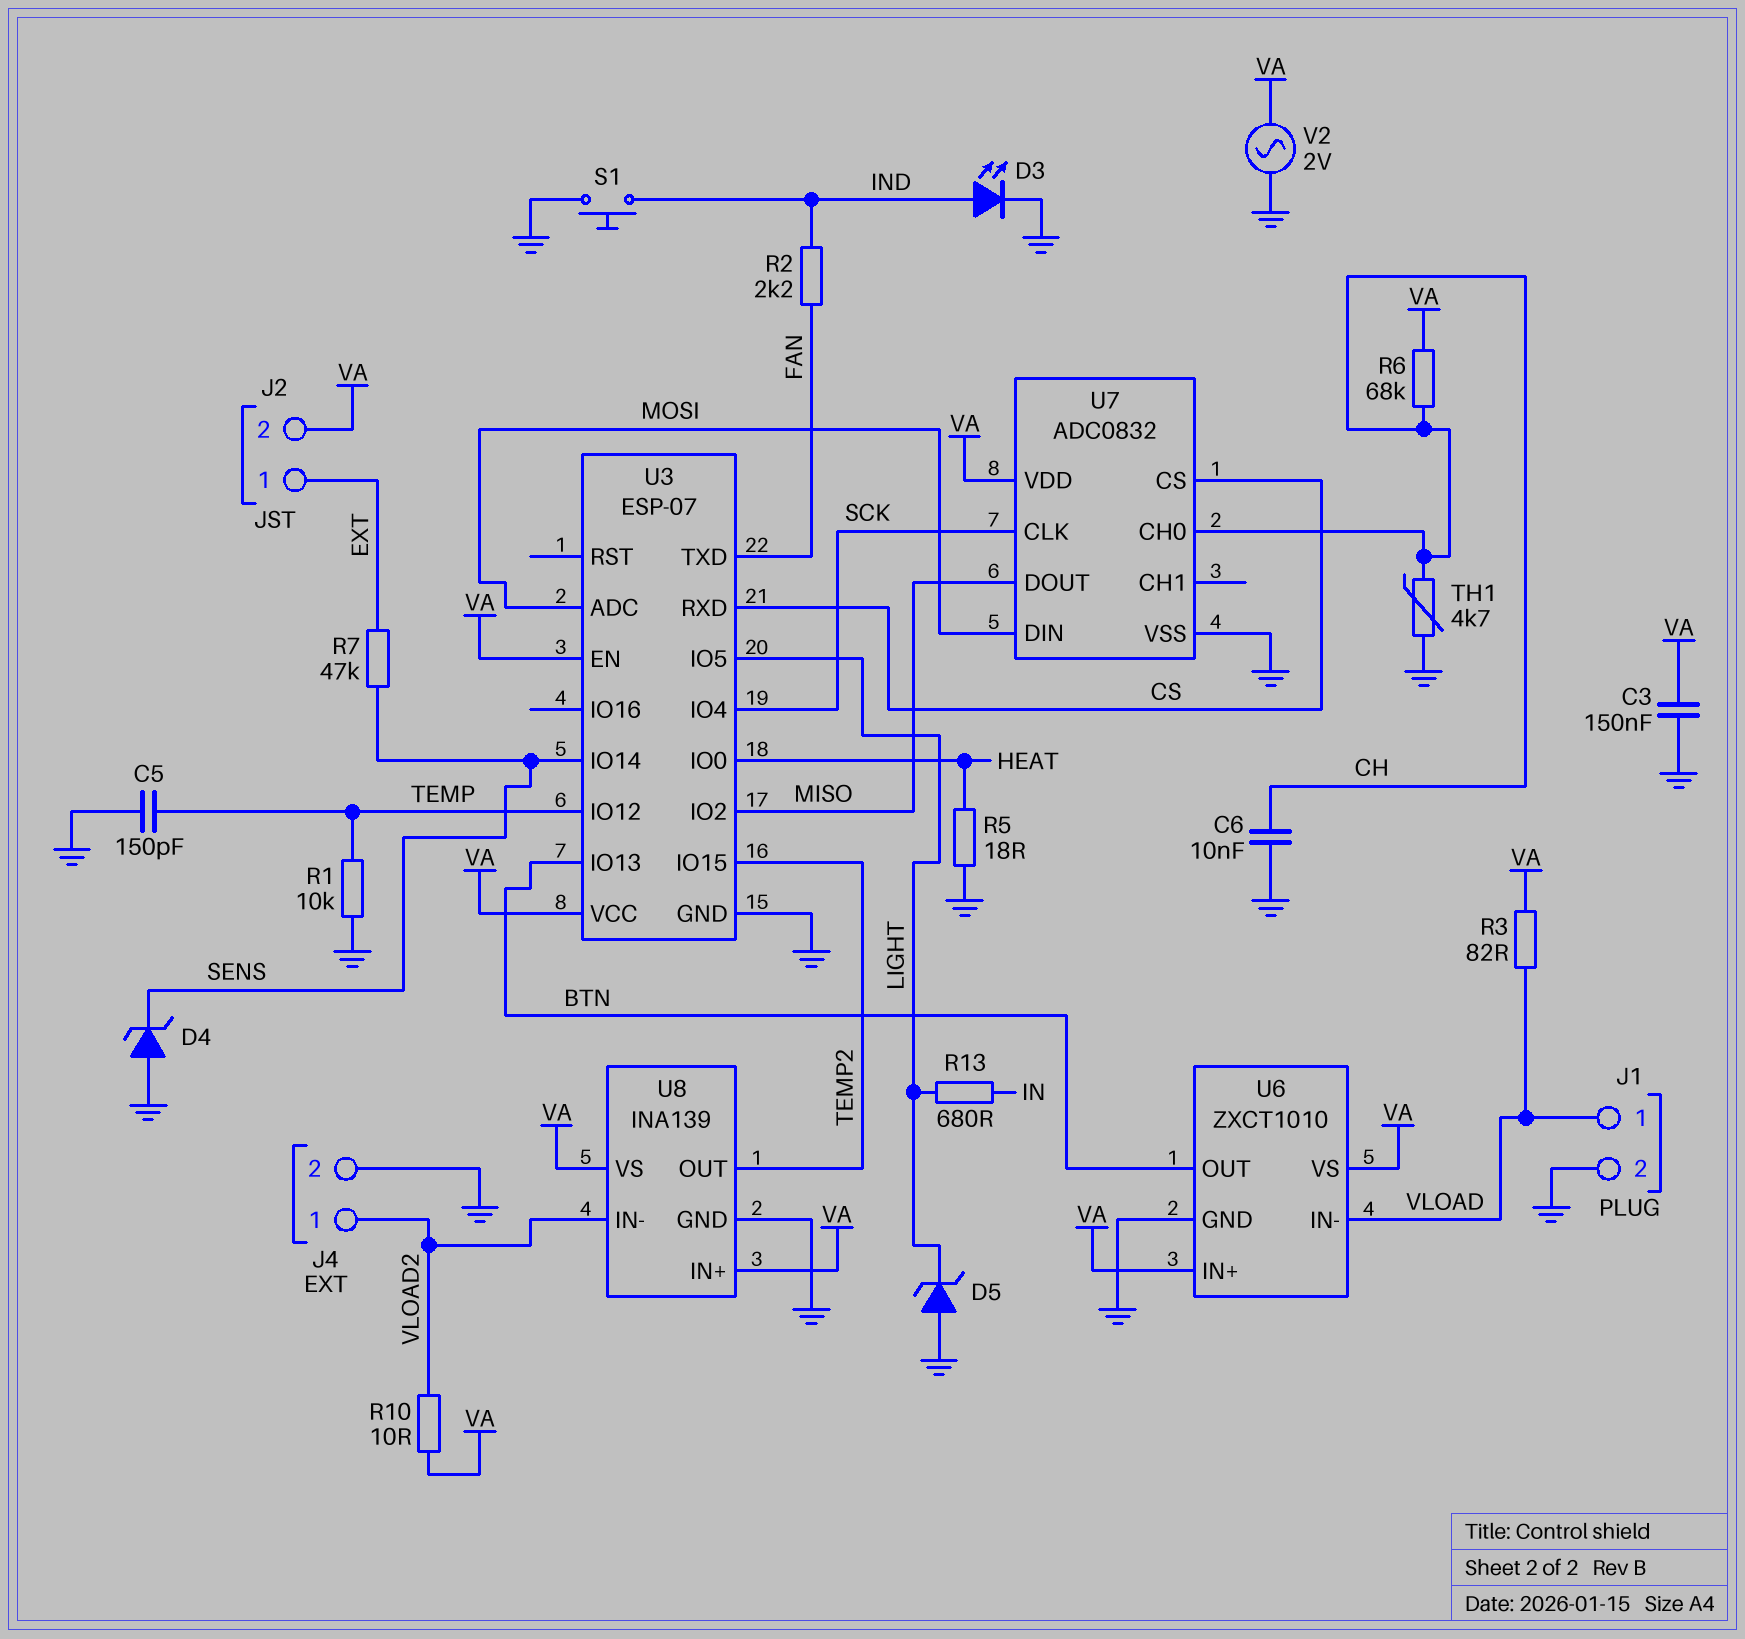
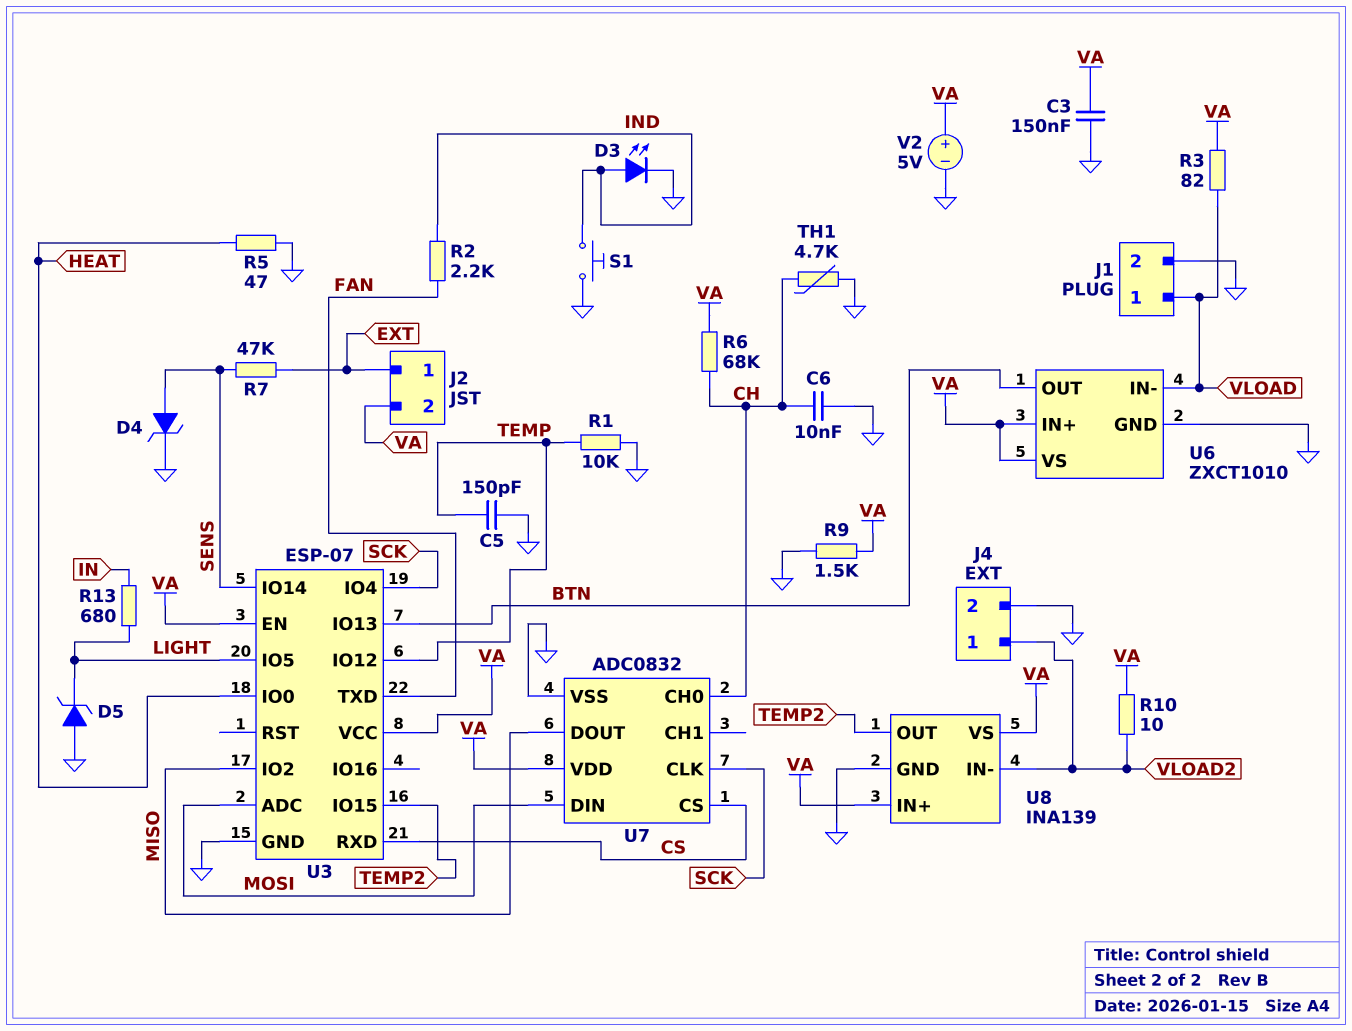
D4: zener (A GND, K SENS) -> zener (A SENS, K GND)
R5: 18 (GND, HEAT) -> 47 (GND, HEAT)
R9: none -> 1.5k (GND, VA)
V2: AC 2V (GND, VA) -> 5V (plus VA, minus GND)

